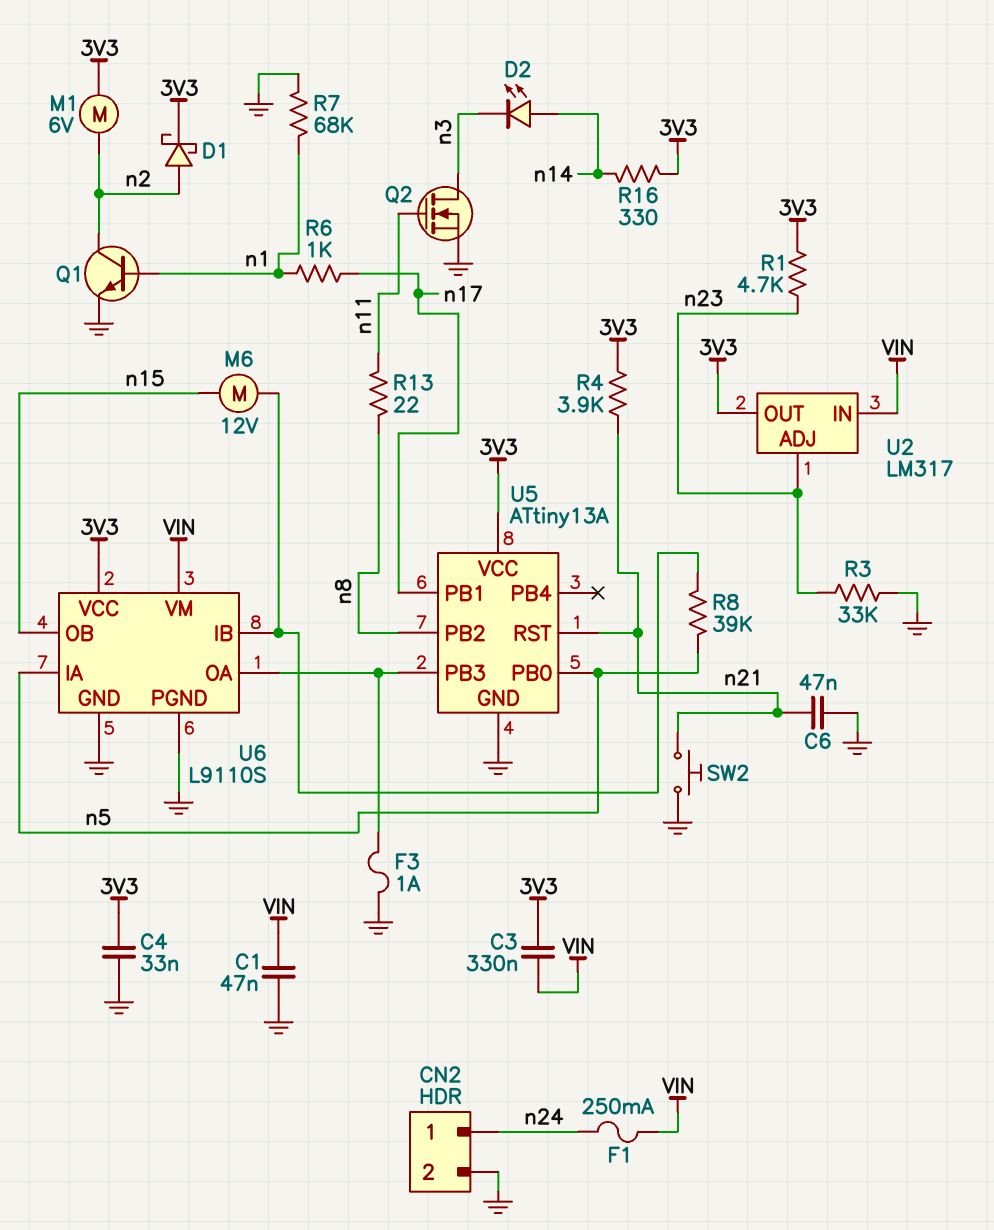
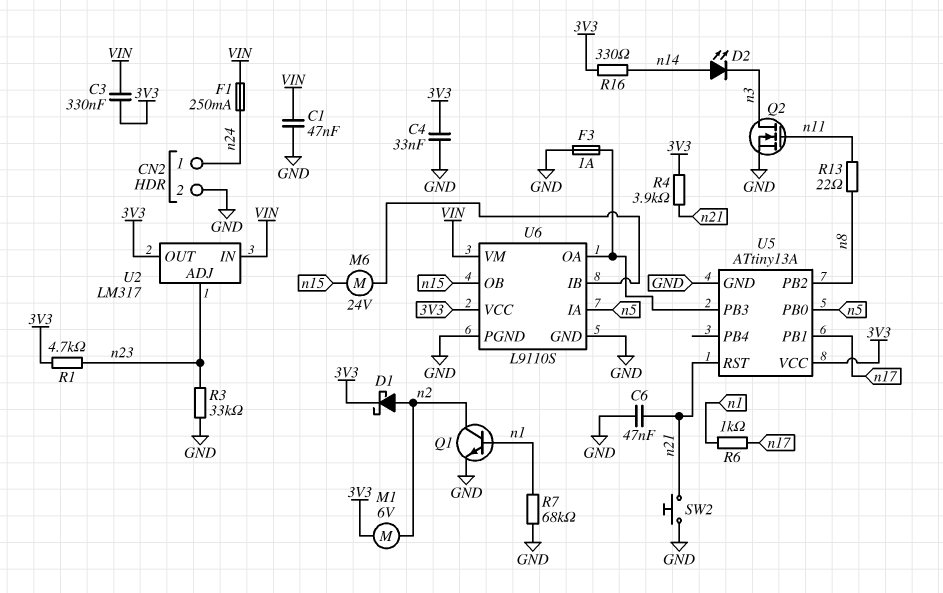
M6: motor 12V (U6/IB, n15) -> motor 24V (U6/IB, n15)
R8: 39k (U6/IB, n5) -> none

